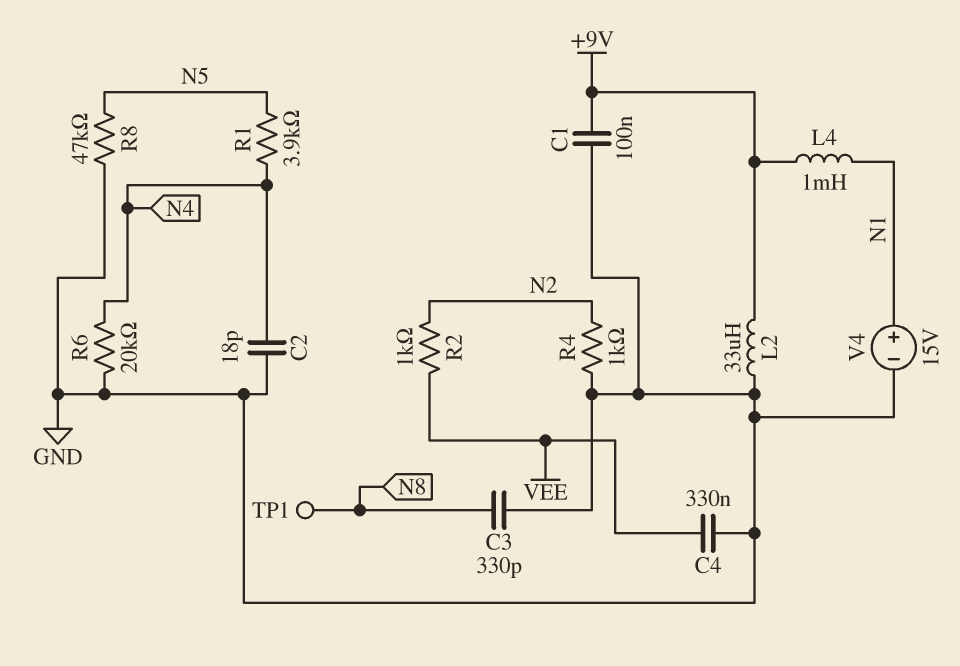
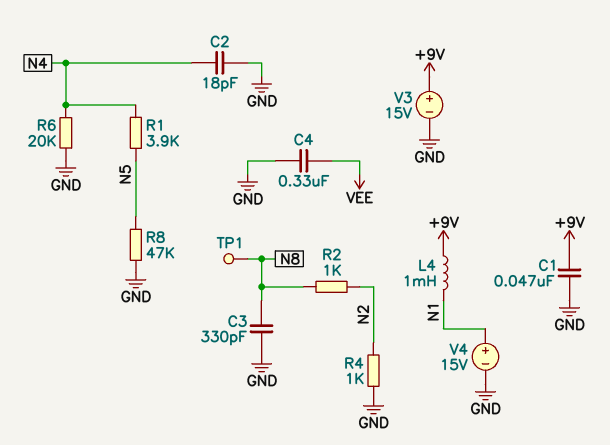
C1: 100nF (+9V, GND) -> 47nF (+9V, GND)
L2: 33uH (+9V, GND) -> none
R2: 1k (N2, VEE) -> 1k (N2, N8)
V3: none -> 15V (plus +9V, minus GND)

